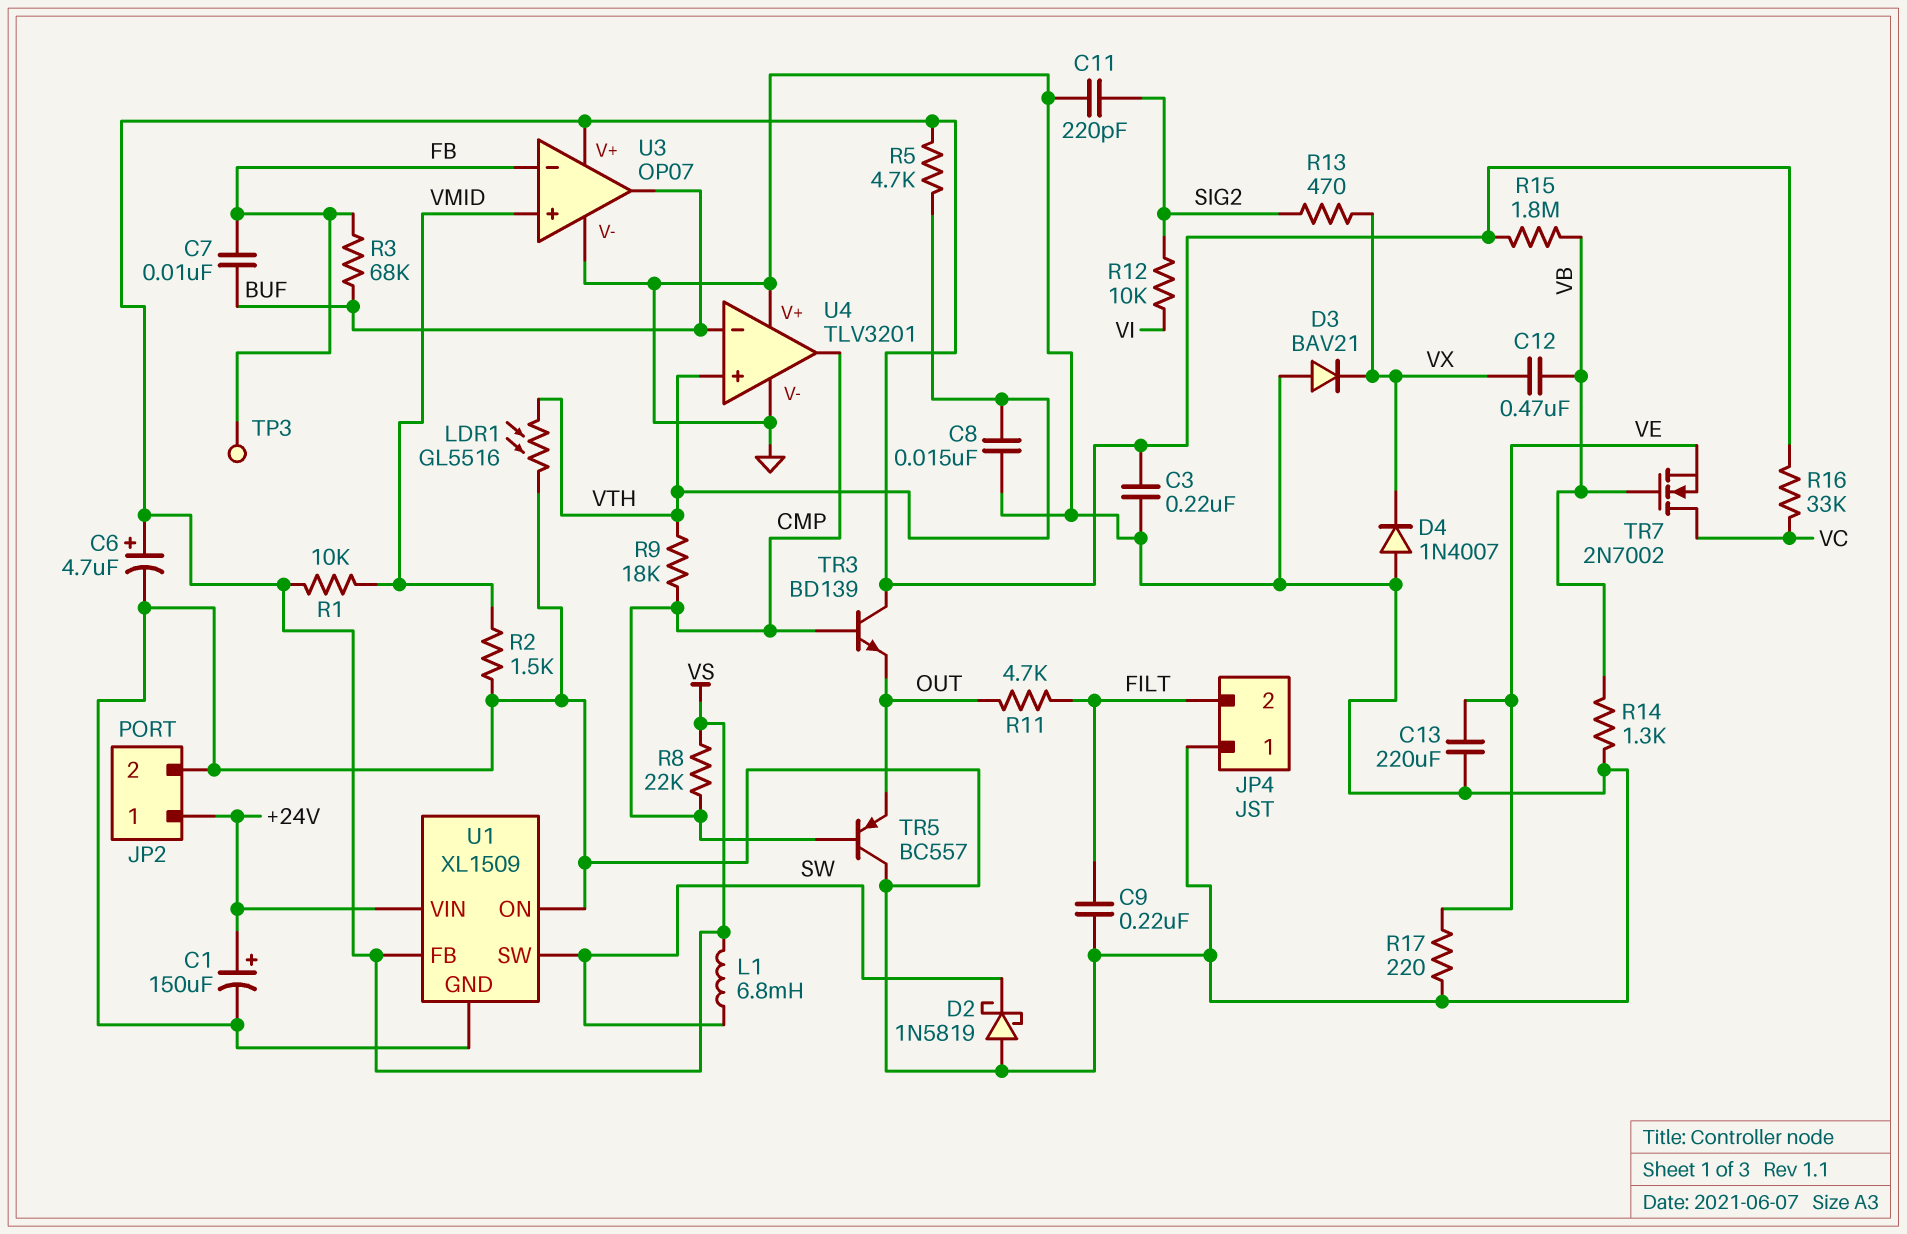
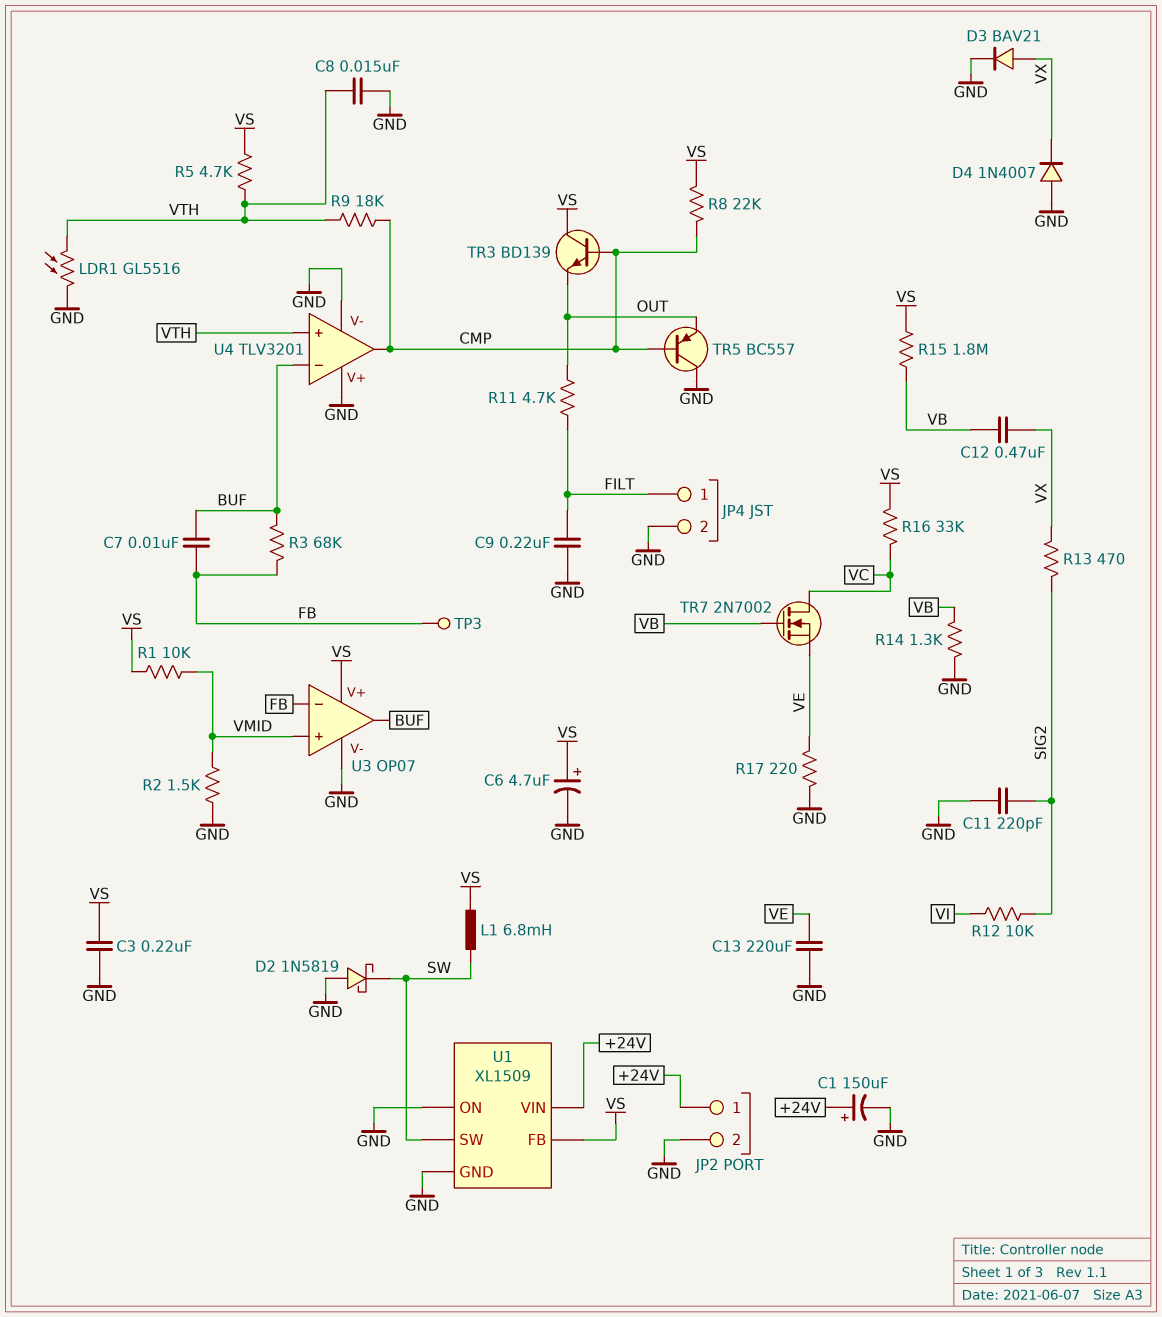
D3: diode BAV21 (A GND, K VX) -> diode BAV21 (A VX, K GND)
JP4 pin 1: GND -> FILT
JP4 pin 2: FILT -> GND

